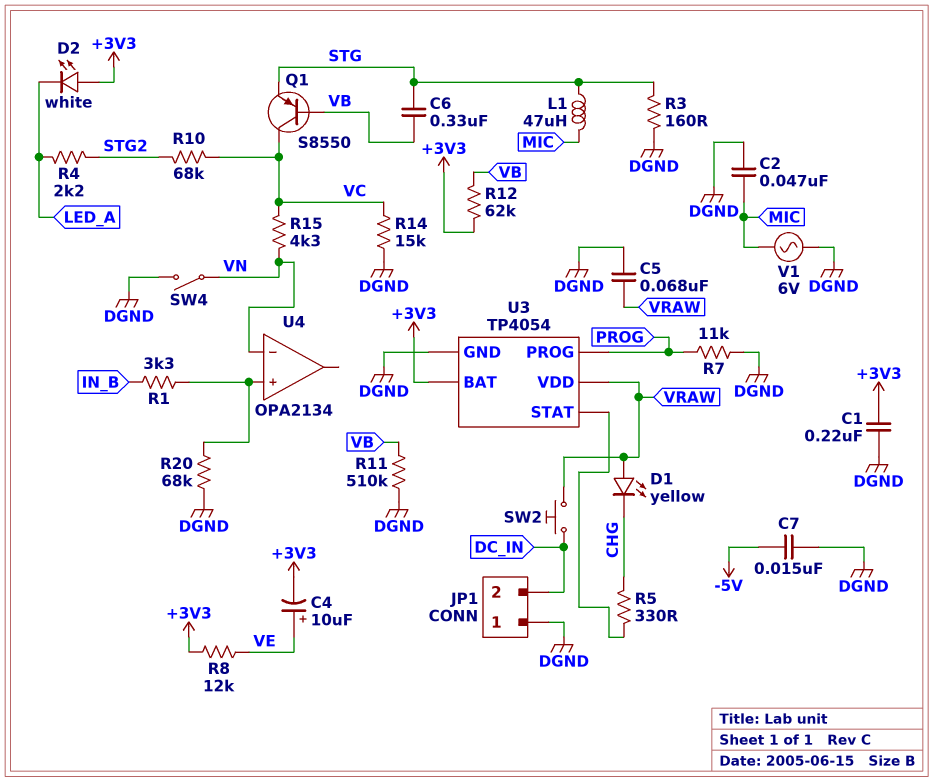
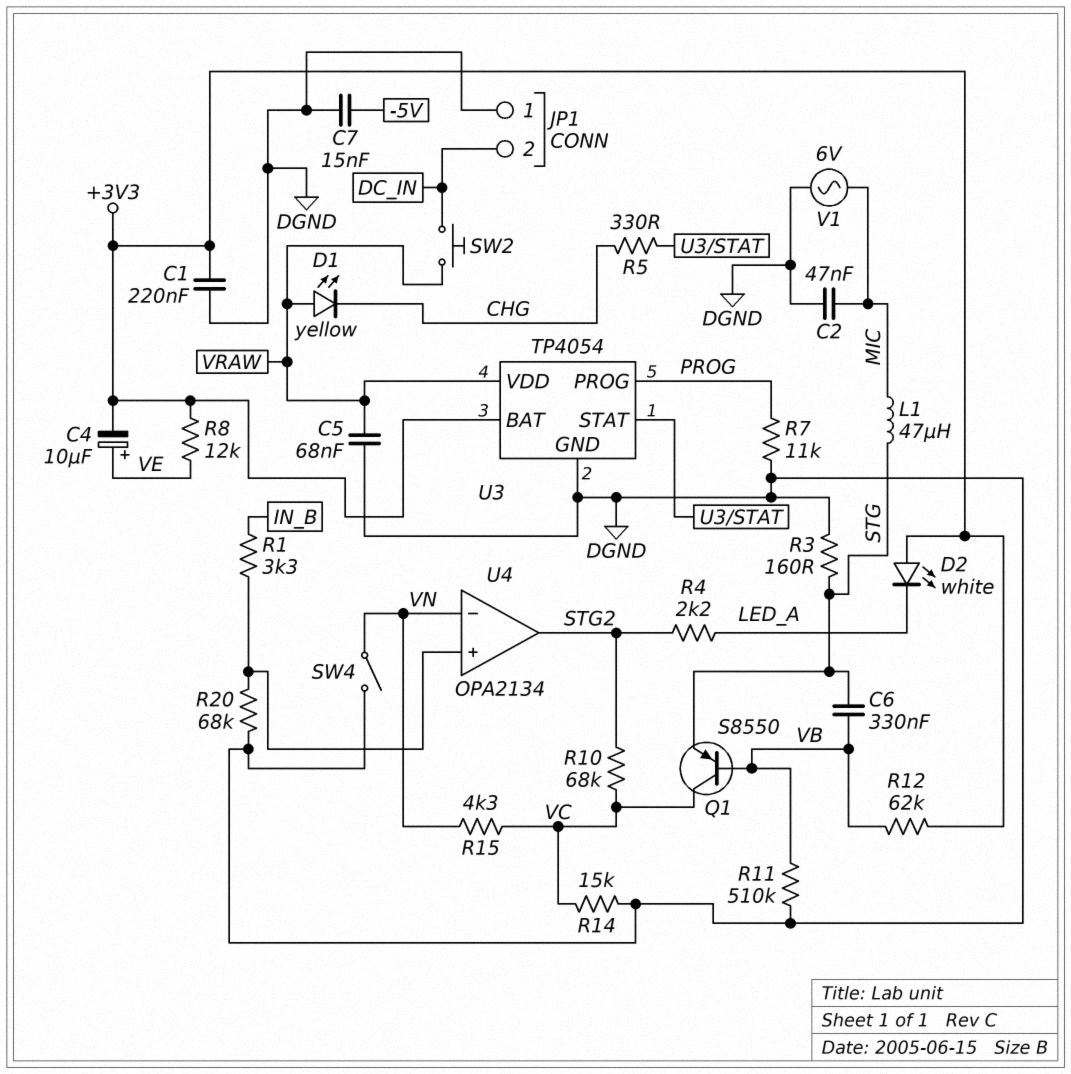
U4 pin out: none -> STG2

